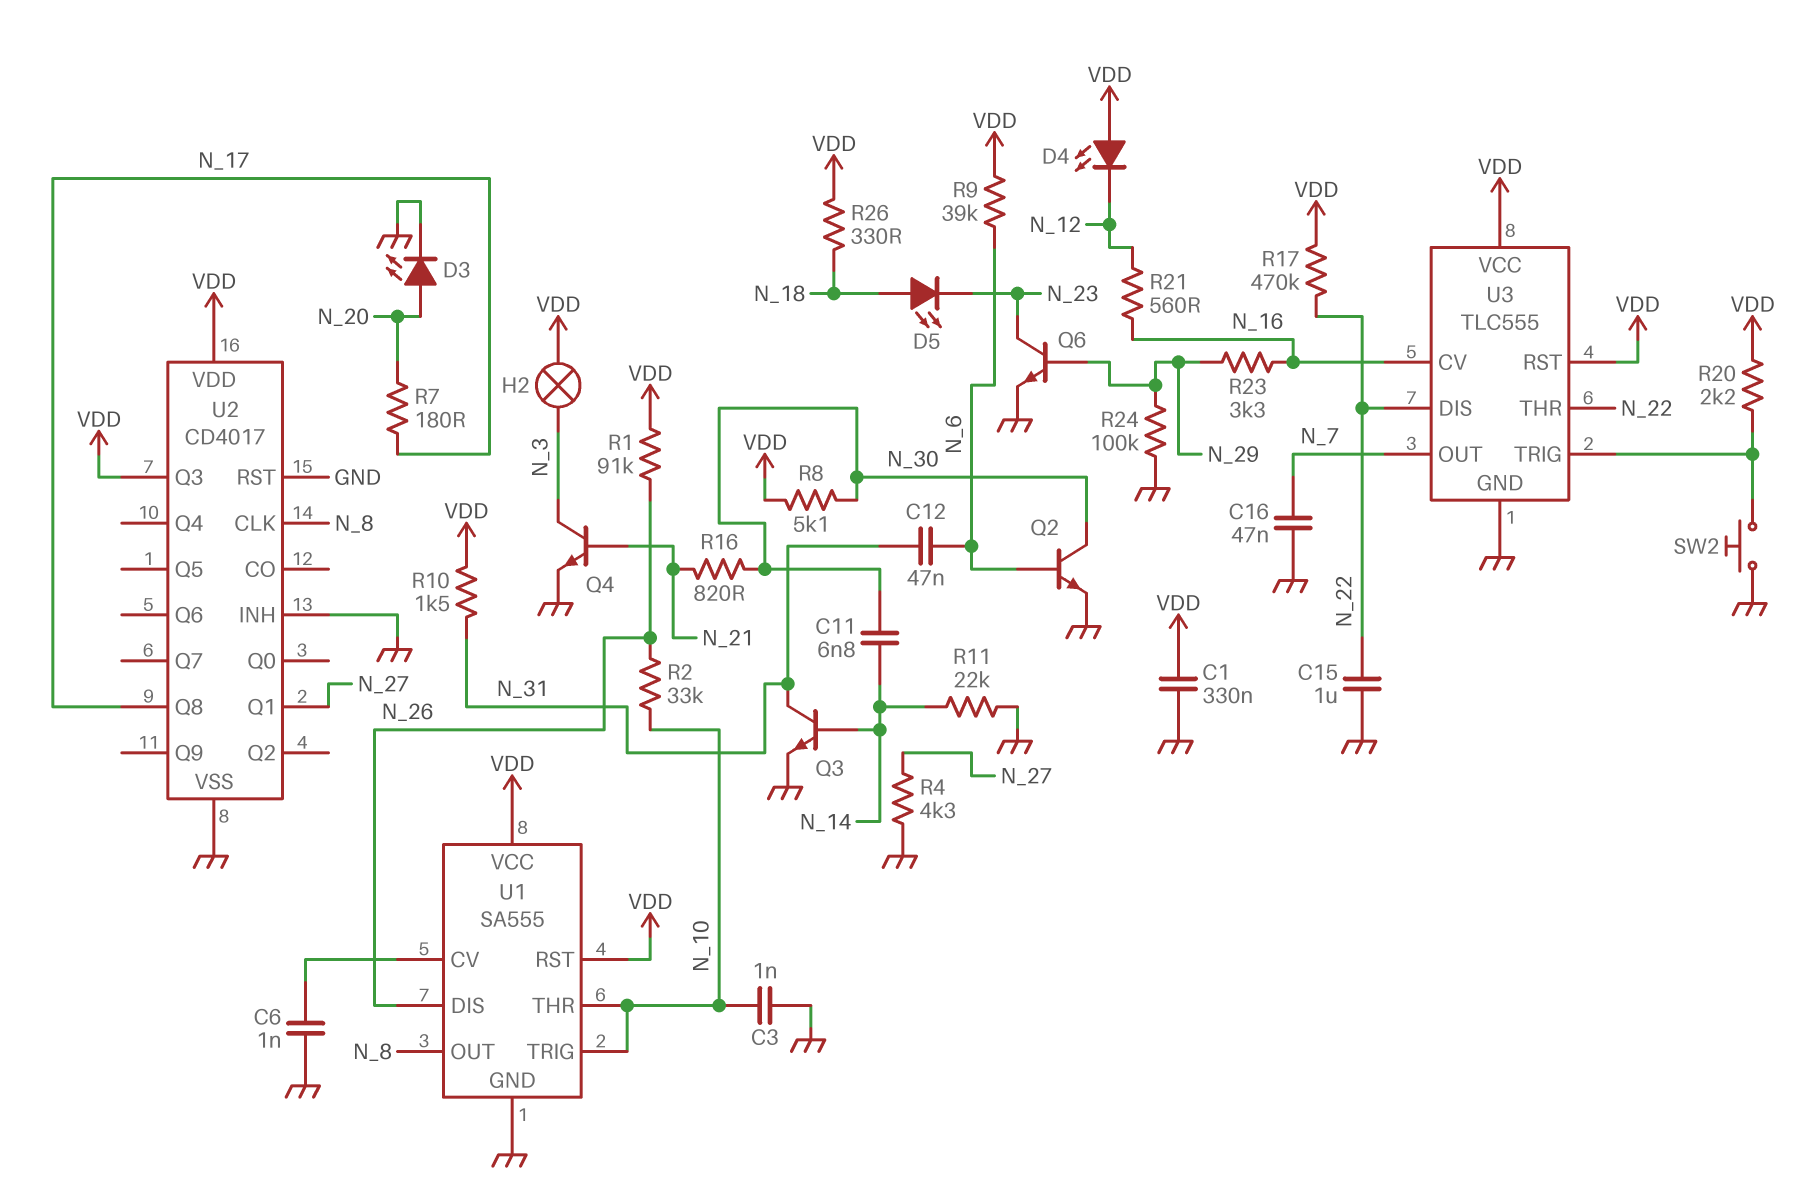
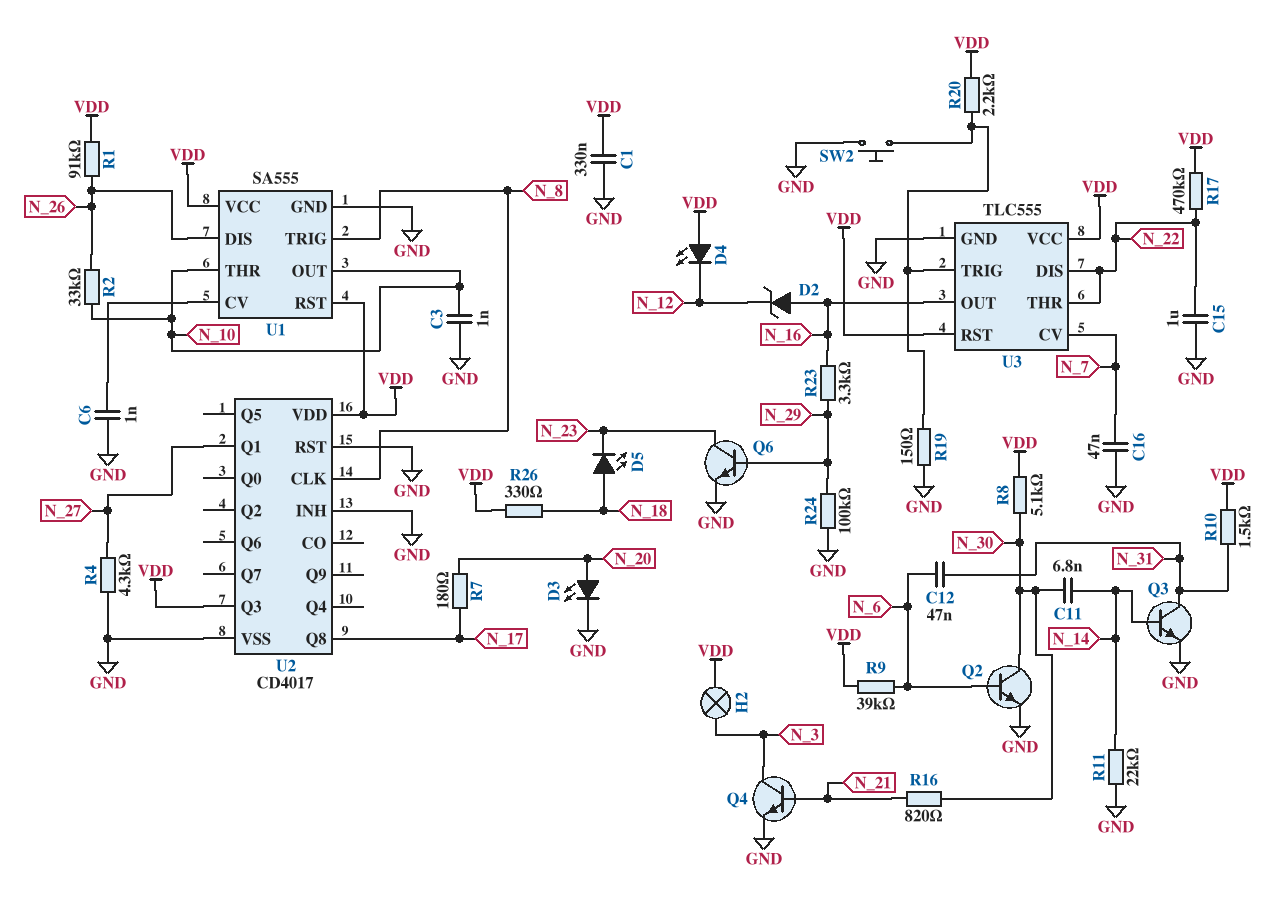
D2: none -> zener (A N_16, K N_12)
R19: none -> 150 (GND, U3/TRIG)
R21: 560 (N_12, N_16) -> none
U1 pin OUT: N_8 -> N_10
U1 pin TRIG: N_10 -> N_8
U3 pin CV: N_16 -> N_7
U3 pin OUT: N_7 -> N_16

